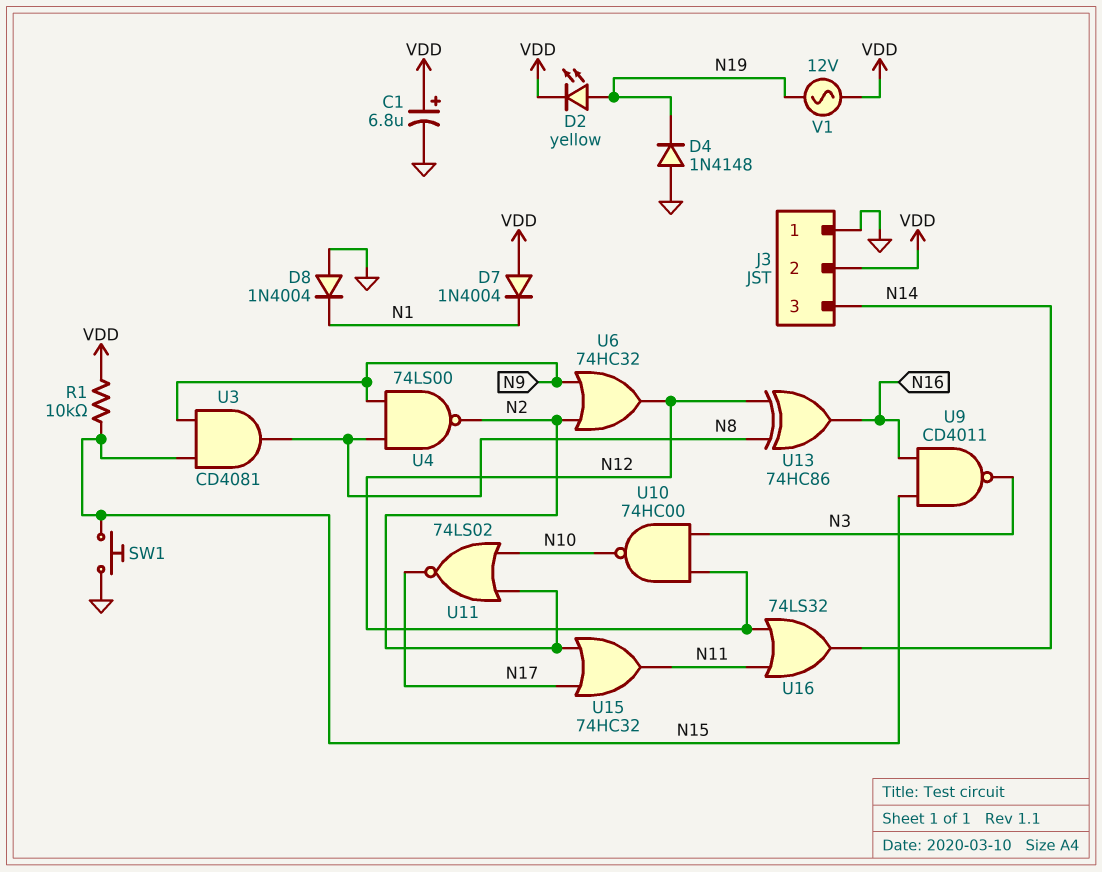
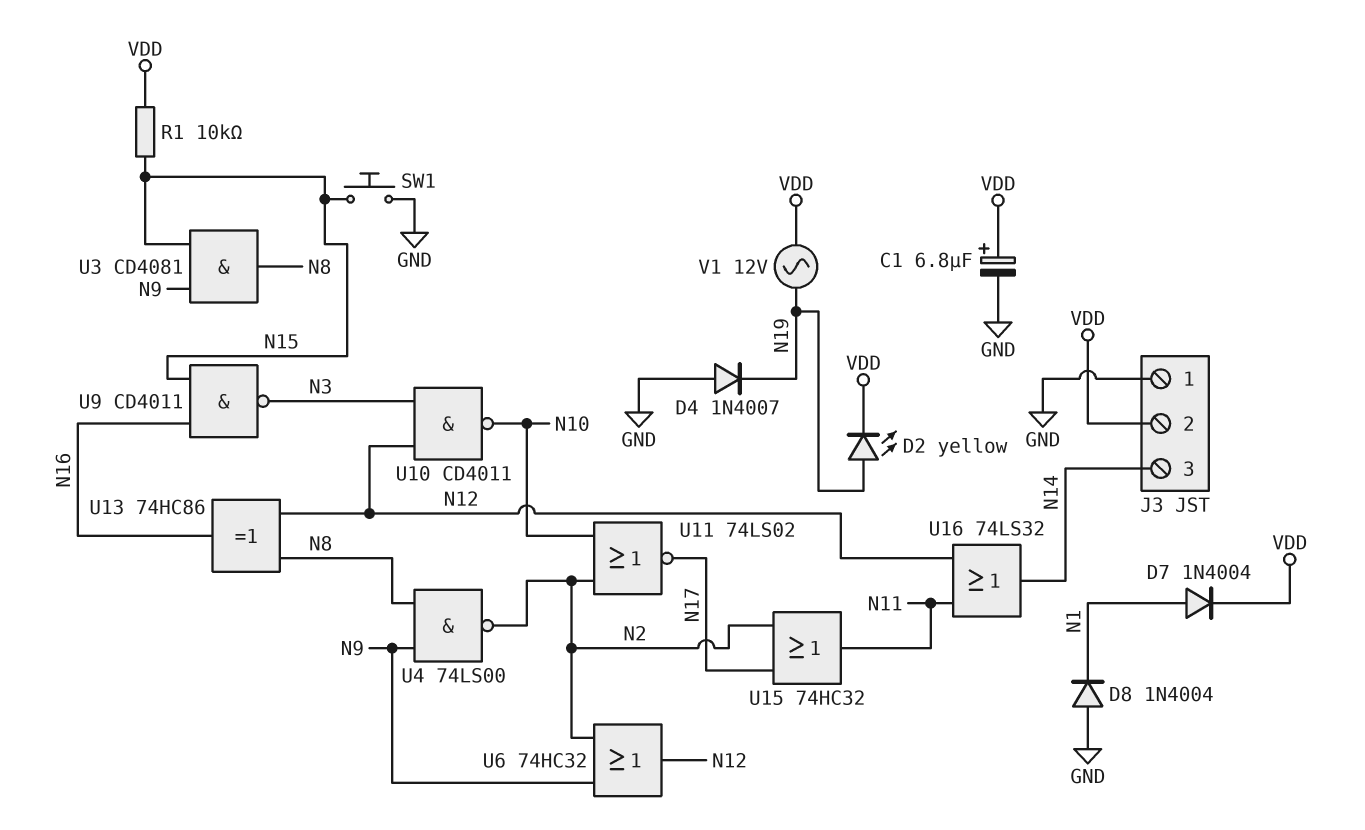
D4: diode 1N4148 (A GND, K N19) -> diode 1N4007 (A GND, K N19)
D7: diode 1N4004 (A VDD, K N1) -> diode 1N4004 (A N1, K VDD)
U10: NAND 74HC00 (in N3, in N12, out N10) -> NAND CD4011 (in N3, in N12, out N10)

